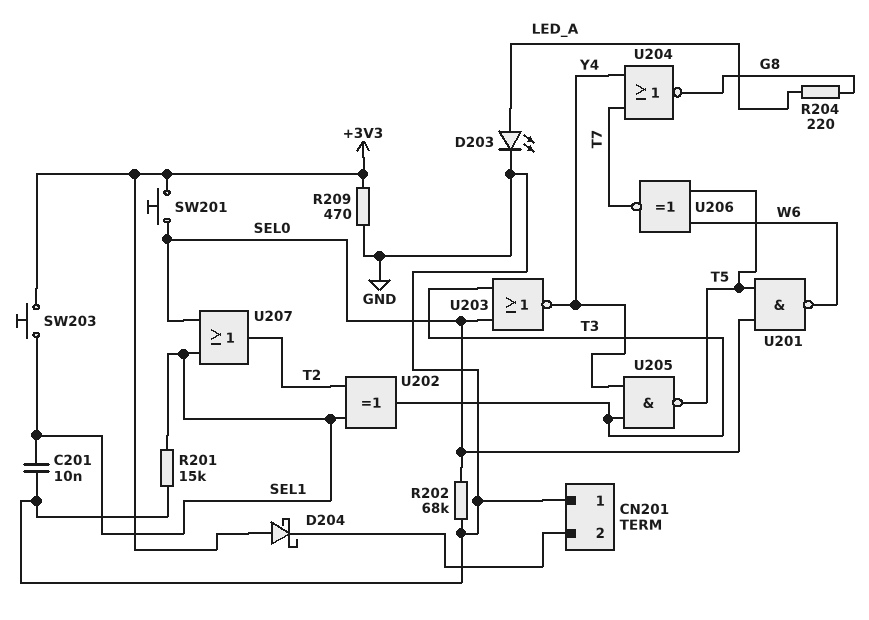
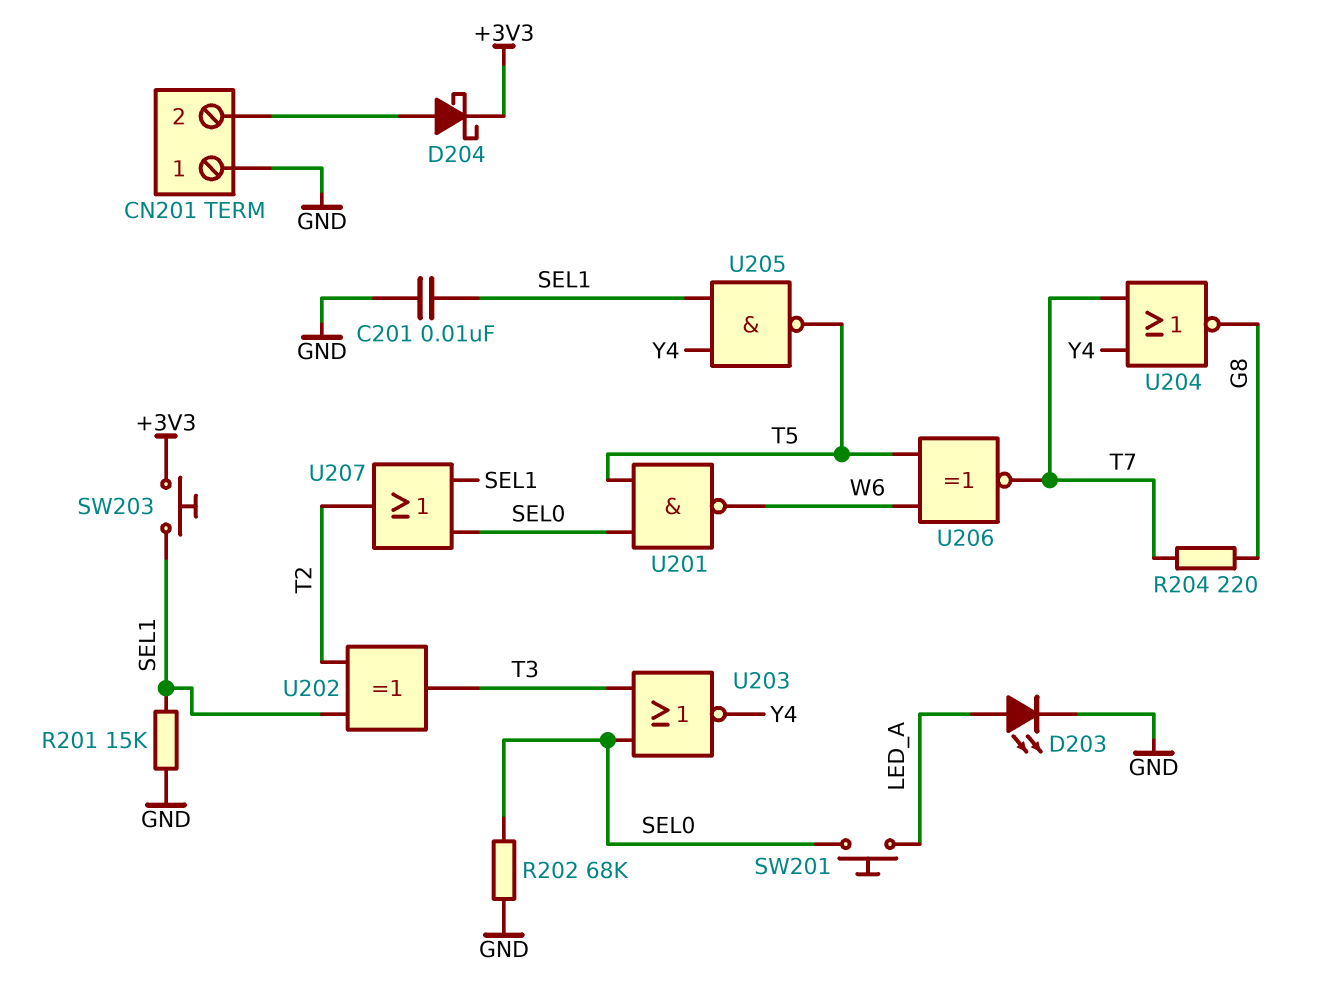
D204: schottky (A +3V3, K CN201/2) -> schottky (A CN201/2, K +3V3)
R204: 220 (G8, LED_A) -> 220 (G8, T7)
R209: 470 (+3V3, GND) -> none
SW201: button (+3V3, SEL0) -> button (LED_A, SEL0)
U205: NAND (in T3, in Y4, out T5) -> NAND (in SEL1, in Y4, out T5)

